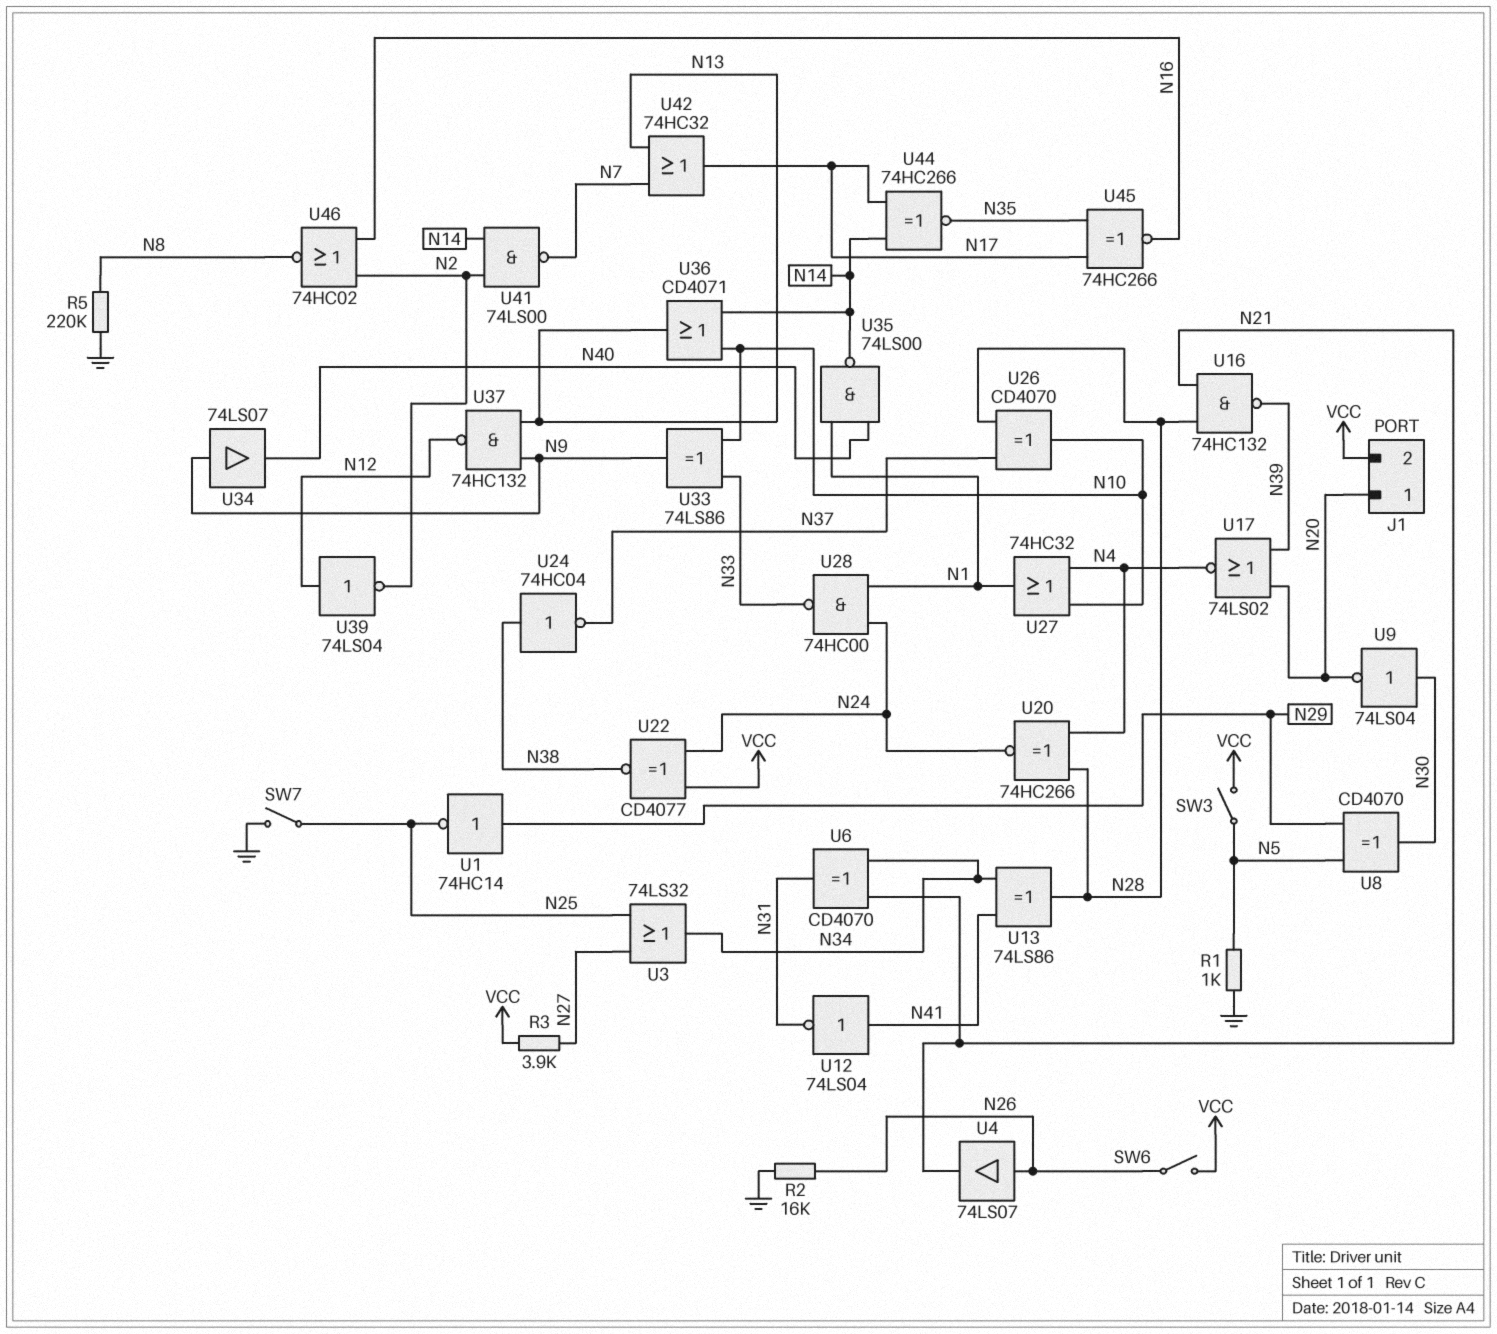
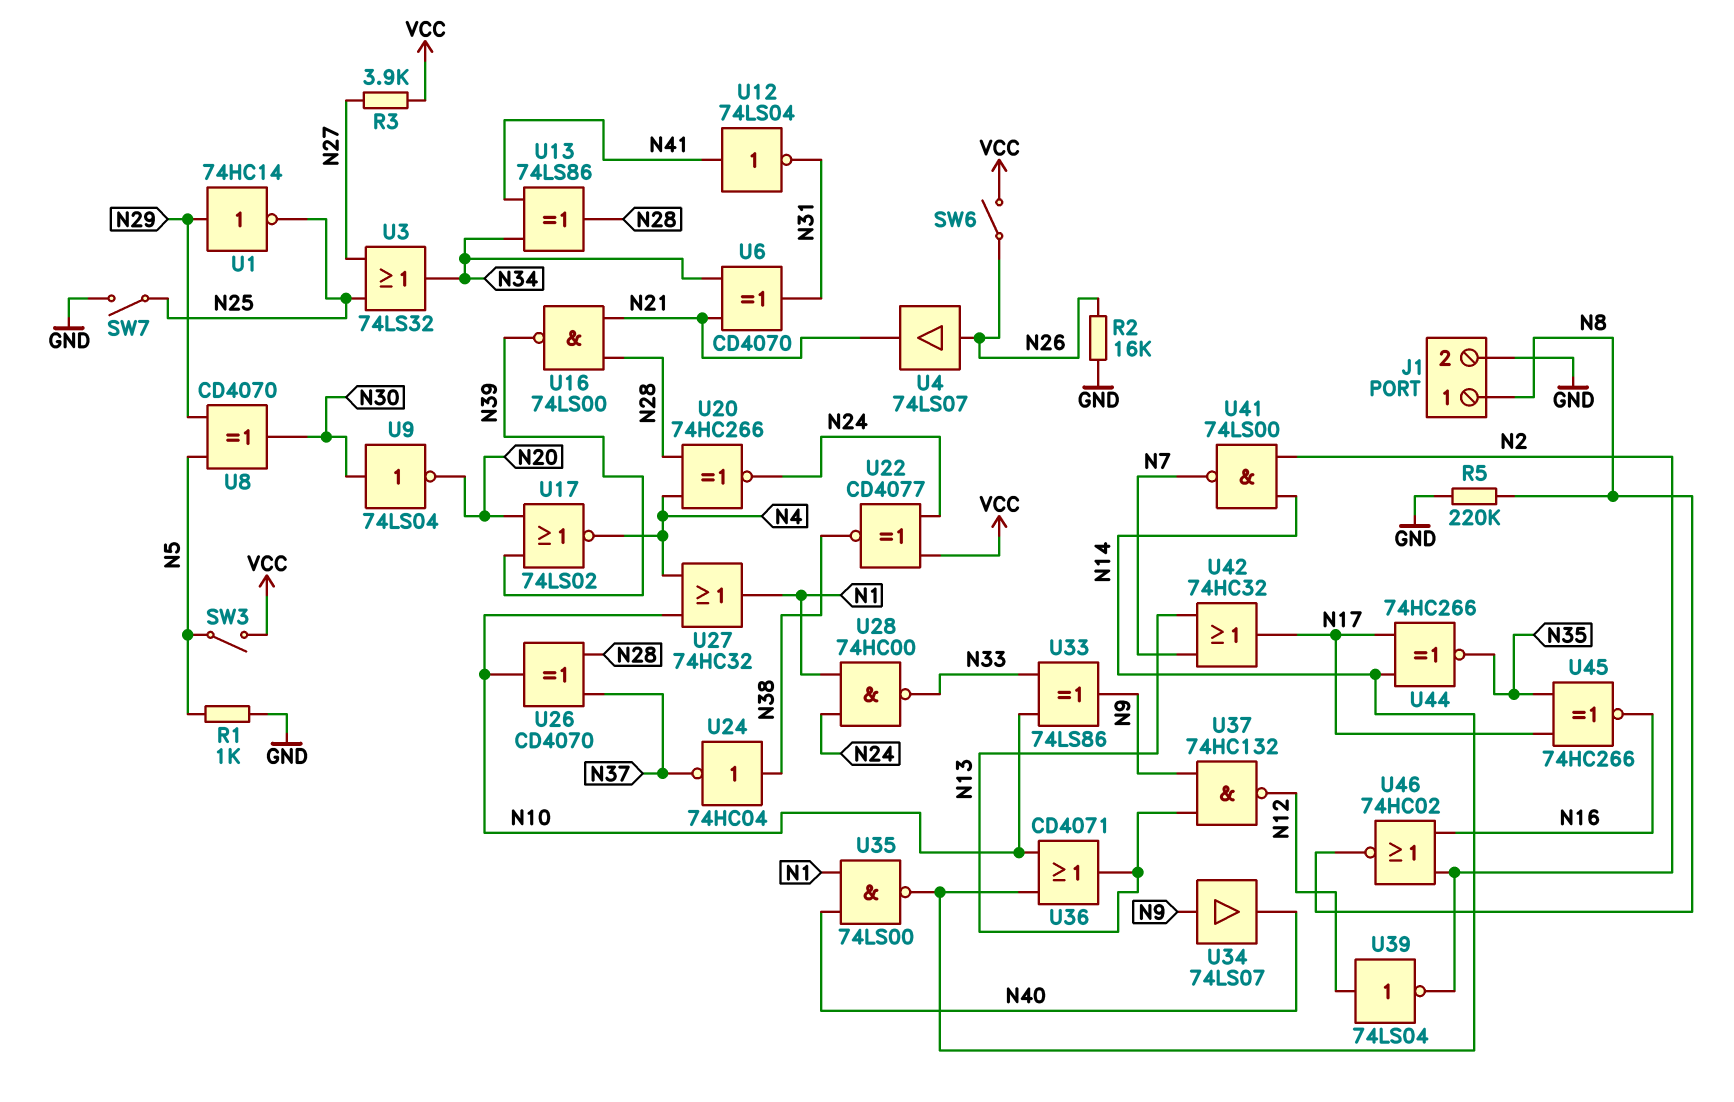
J1 pin 1: N20 -> N8
J1 pin 2: VCC -> GND
U16: NAND 74HC132 (in N21, in N28, out N39) -> NAND 74LS00 (in N21, in N28, out N39)

